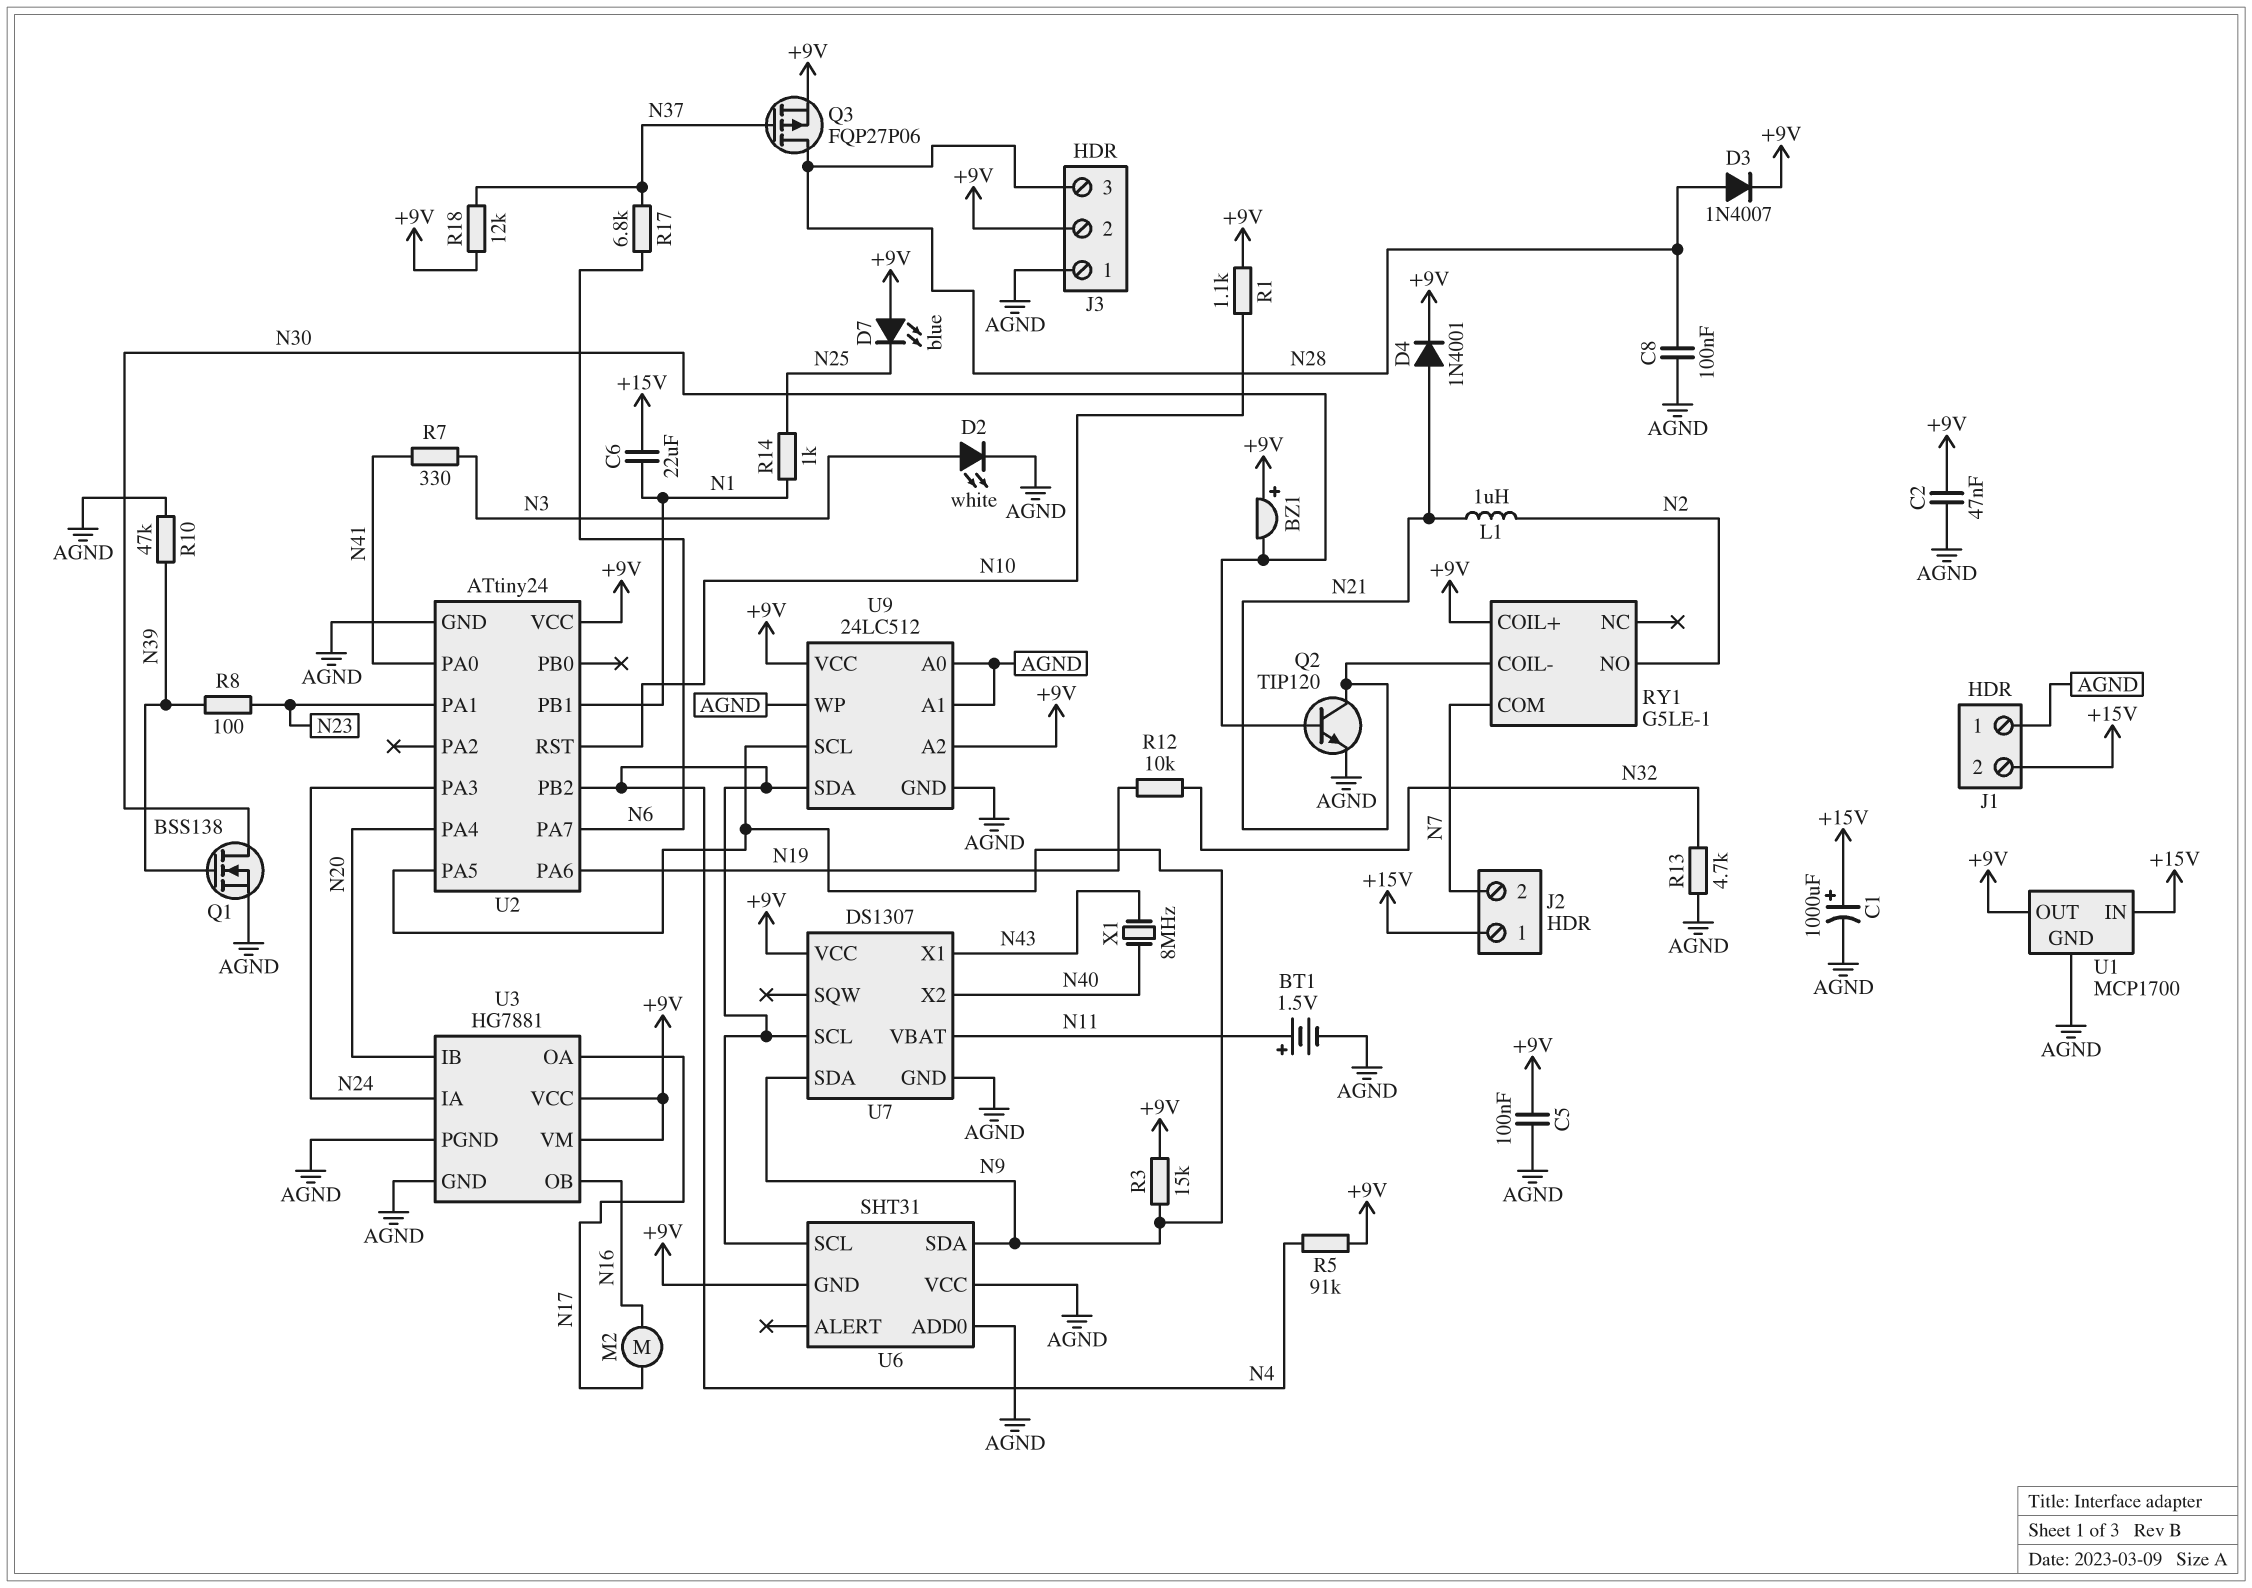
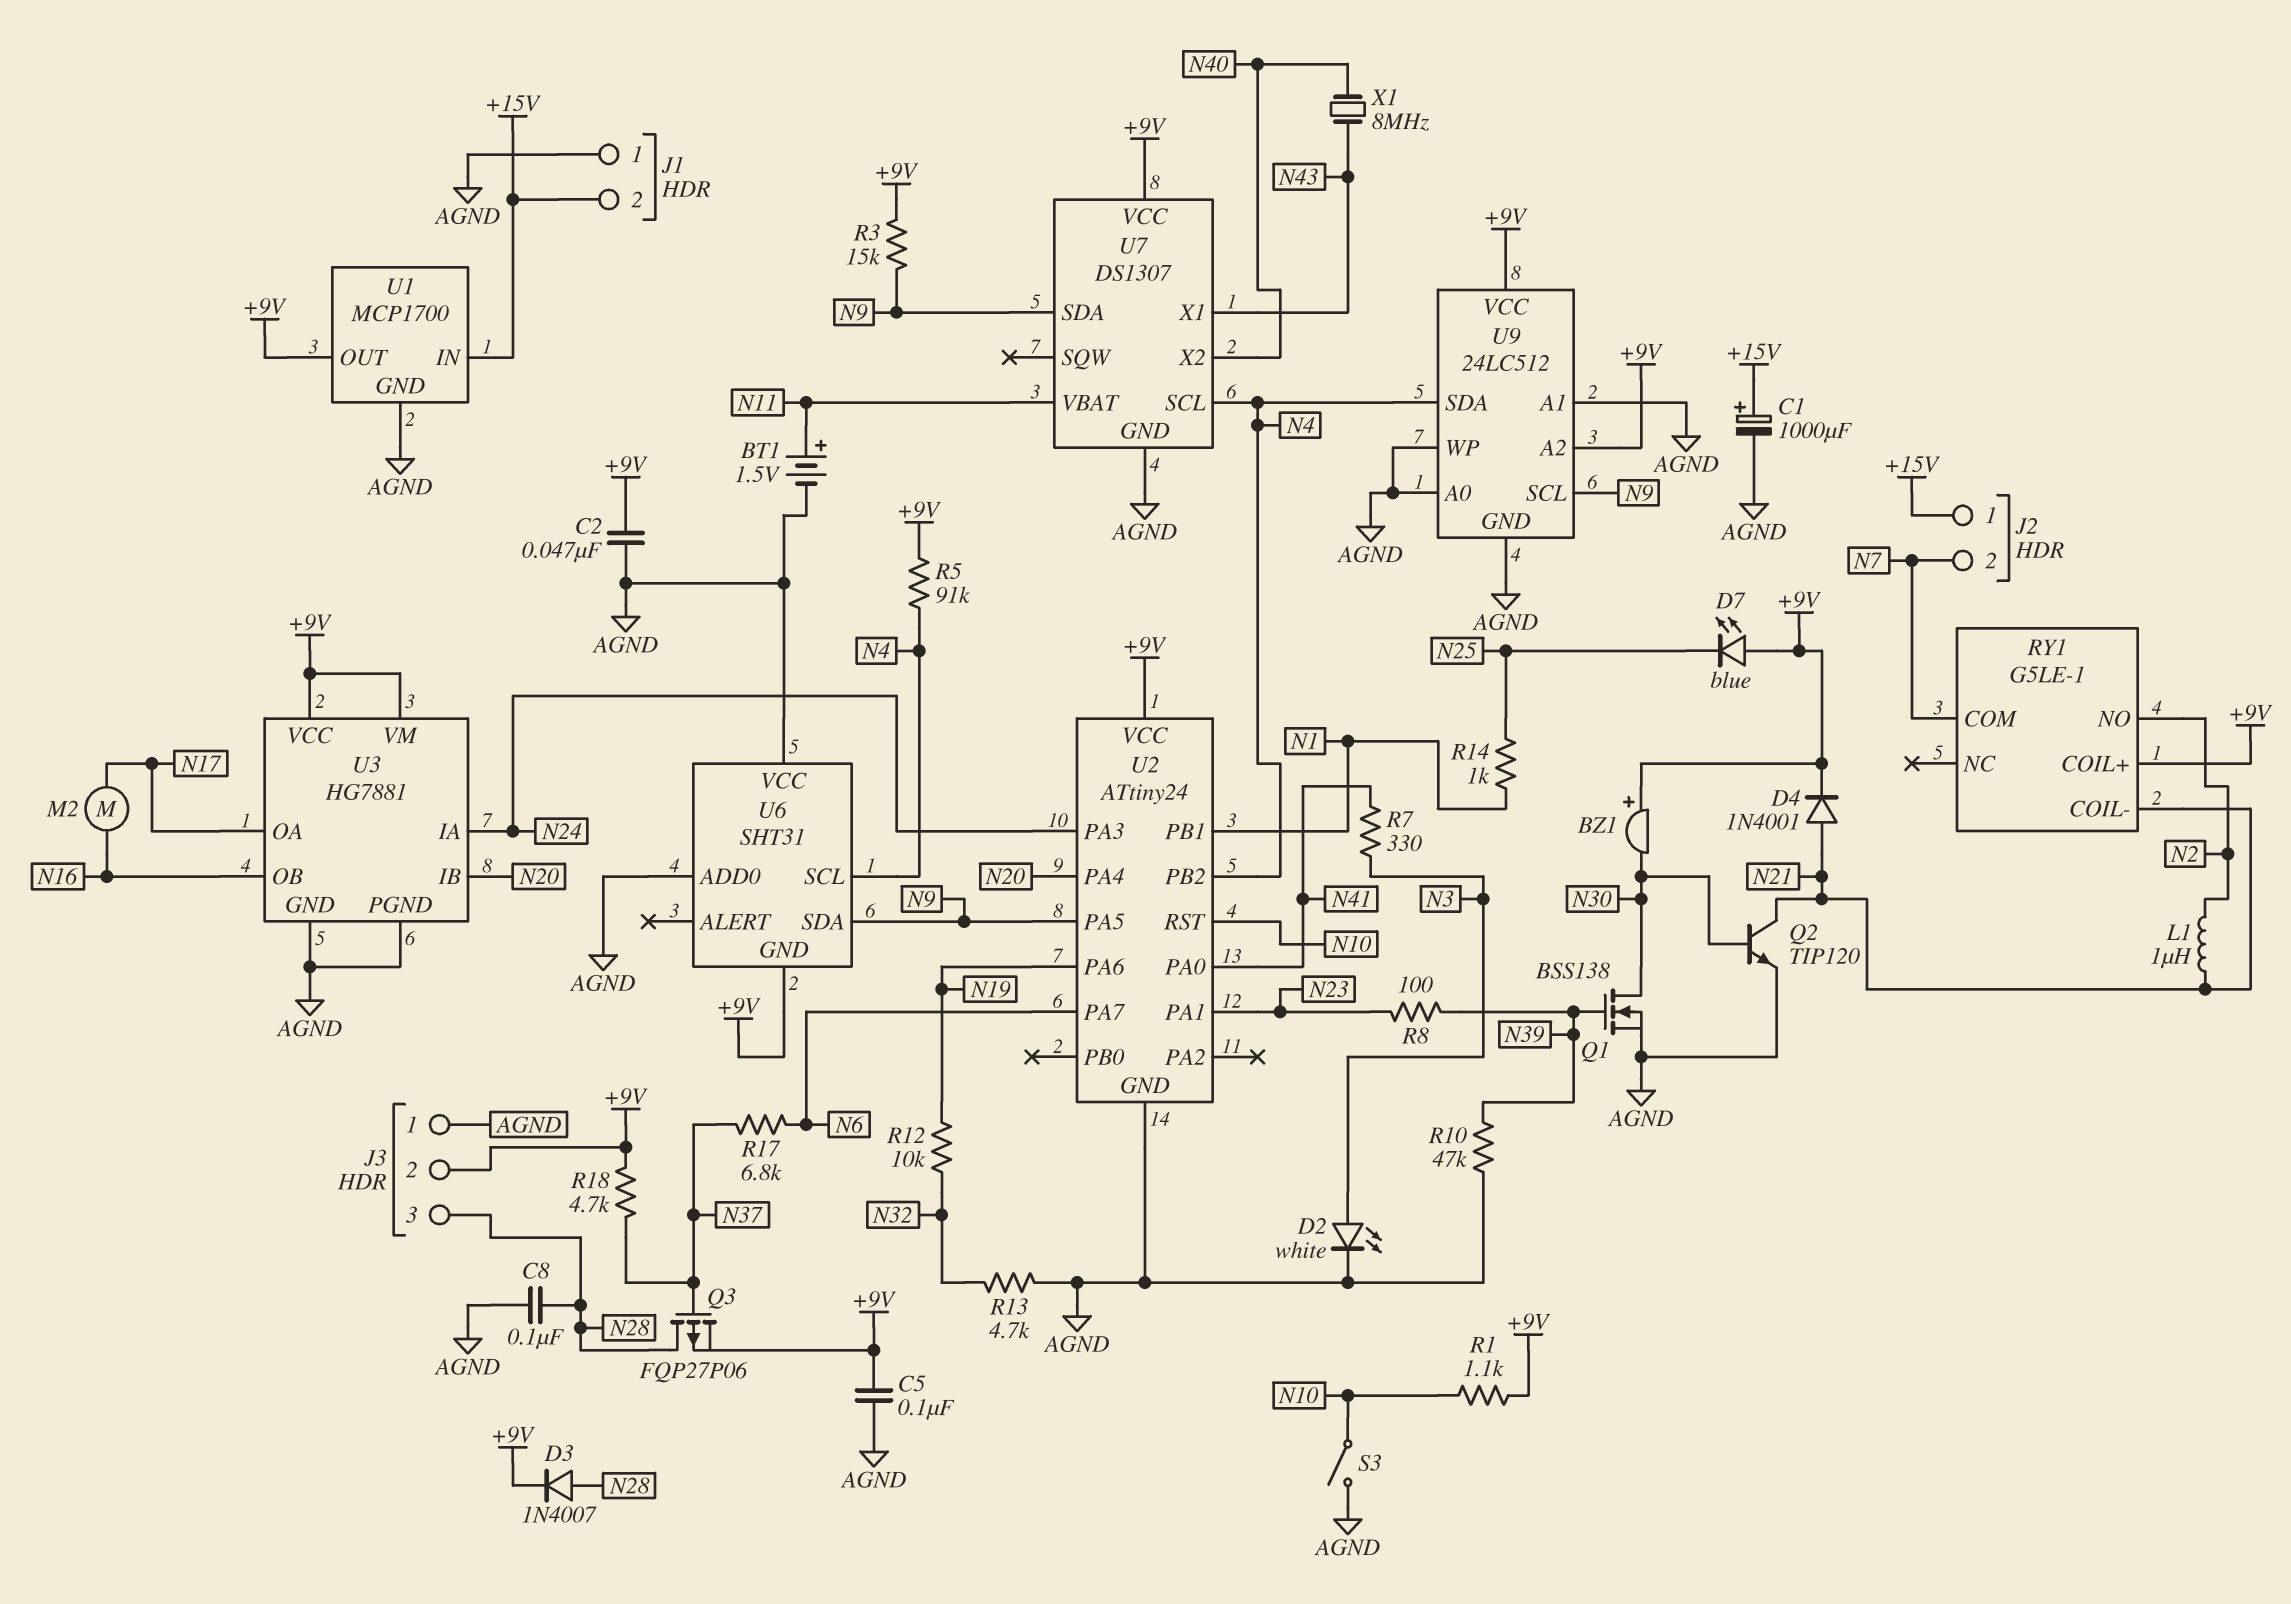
C6: 22uF (+15V, N1) -> none
R18: 12k (+9V, N37) -> 4.7k (+9V, N37)
S3: none -> switch (AGND, N10)

